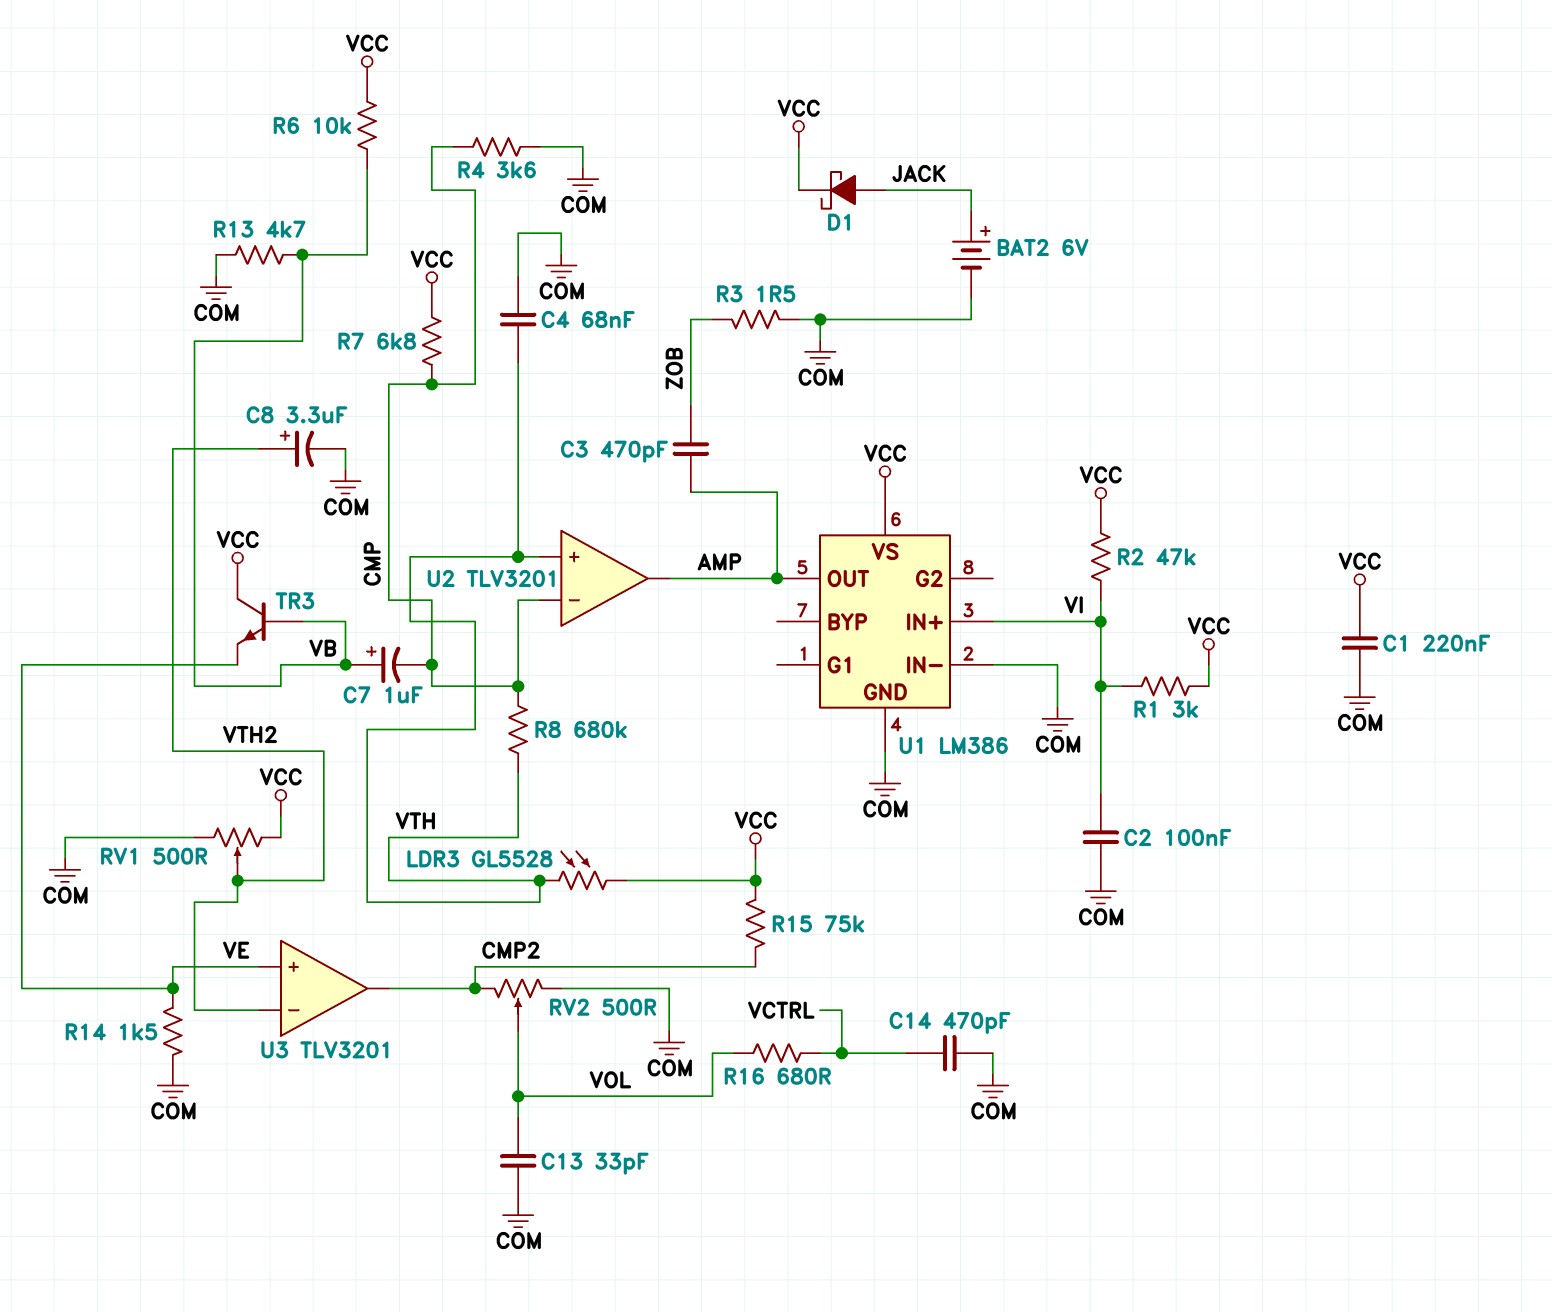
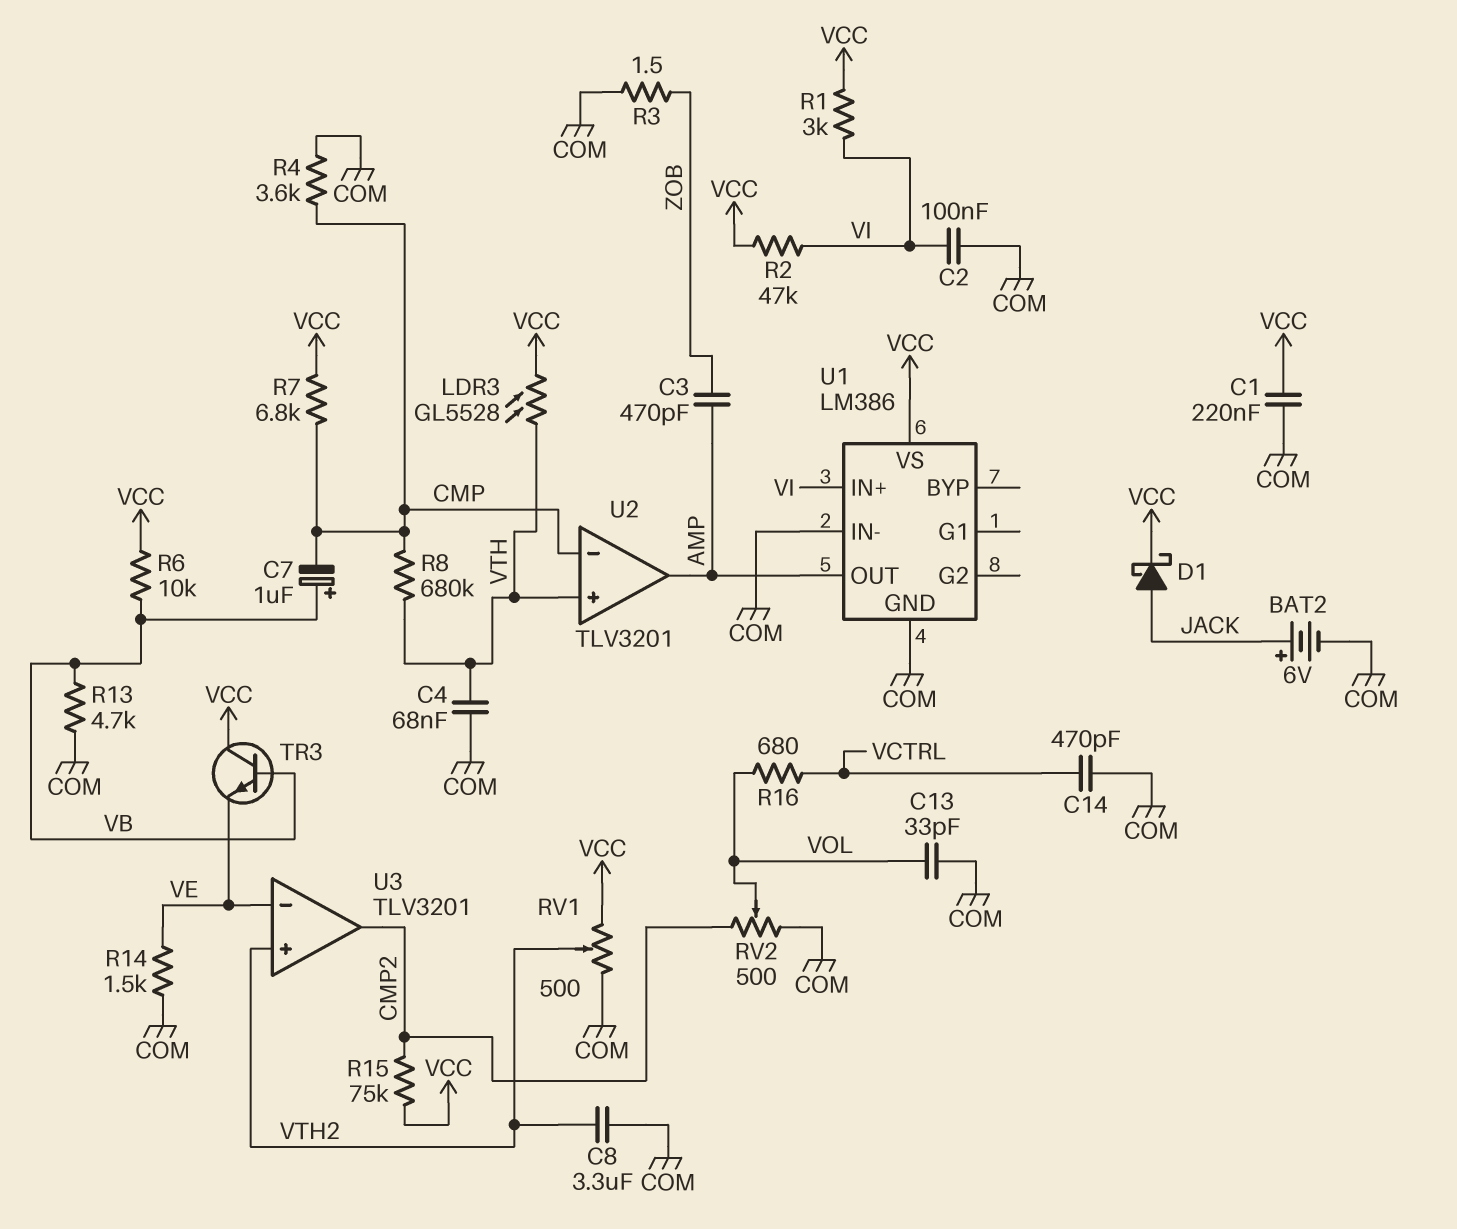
C8: 3.3uF (plus VTH2, minus COM) -> 3.3uF (COM, VTH2)
U3 pin in+: VE -> VTH2
U3 pin in-: VTH2 -> VE

